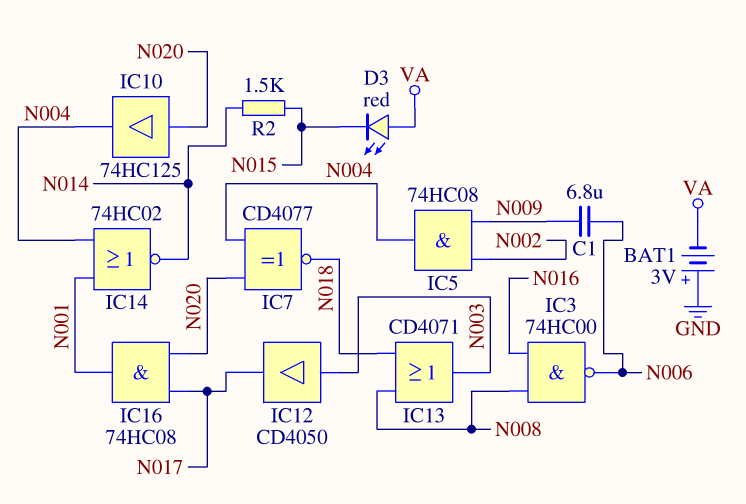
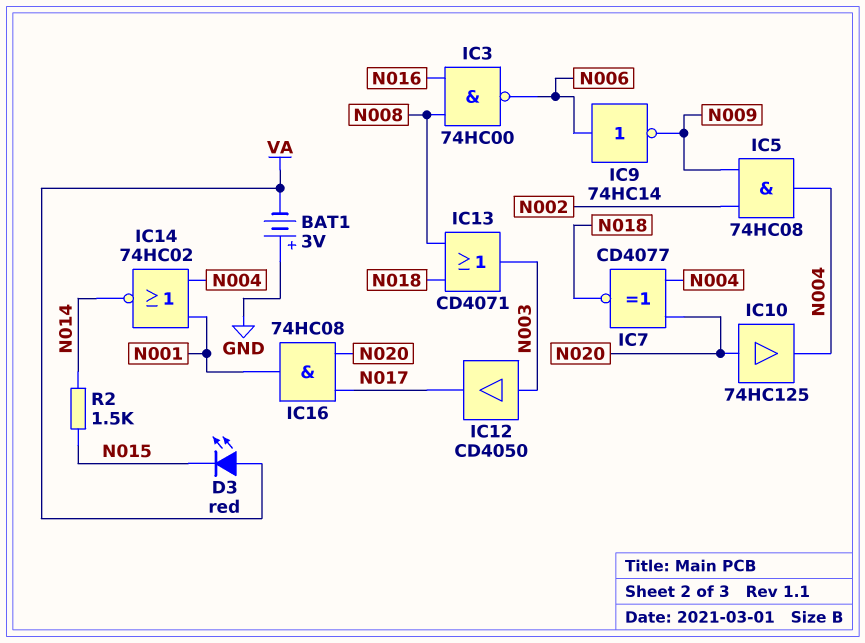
C1: 6.8uF (N006, N009) -> none
IC9: none -> NOT 74HC14 (in N006, out N009)

